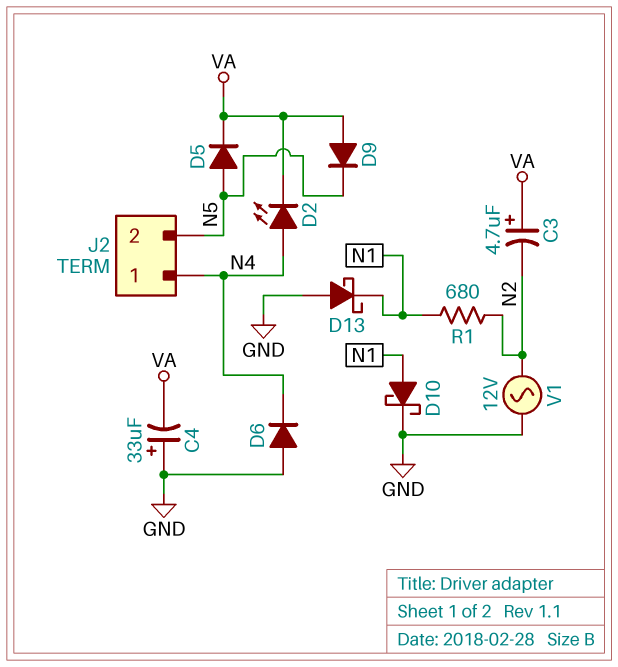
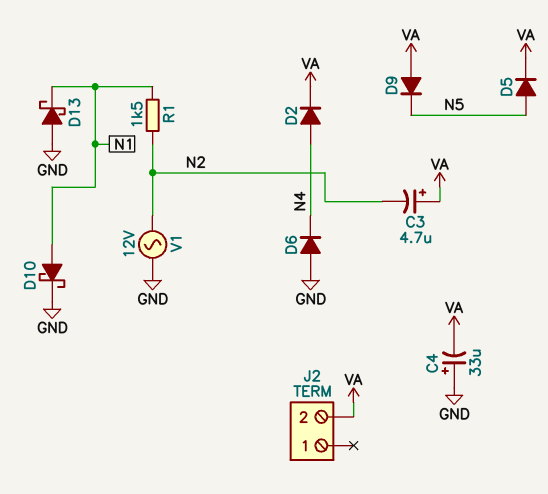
D2: LED (A N4, K VA) -> diode (A N4, K VA)
J2 pin 1: N4 -> none
J2 pin 2: N5 -> VA
R1: 680 (N1, N2) -> 1.5k (N1, N2)

